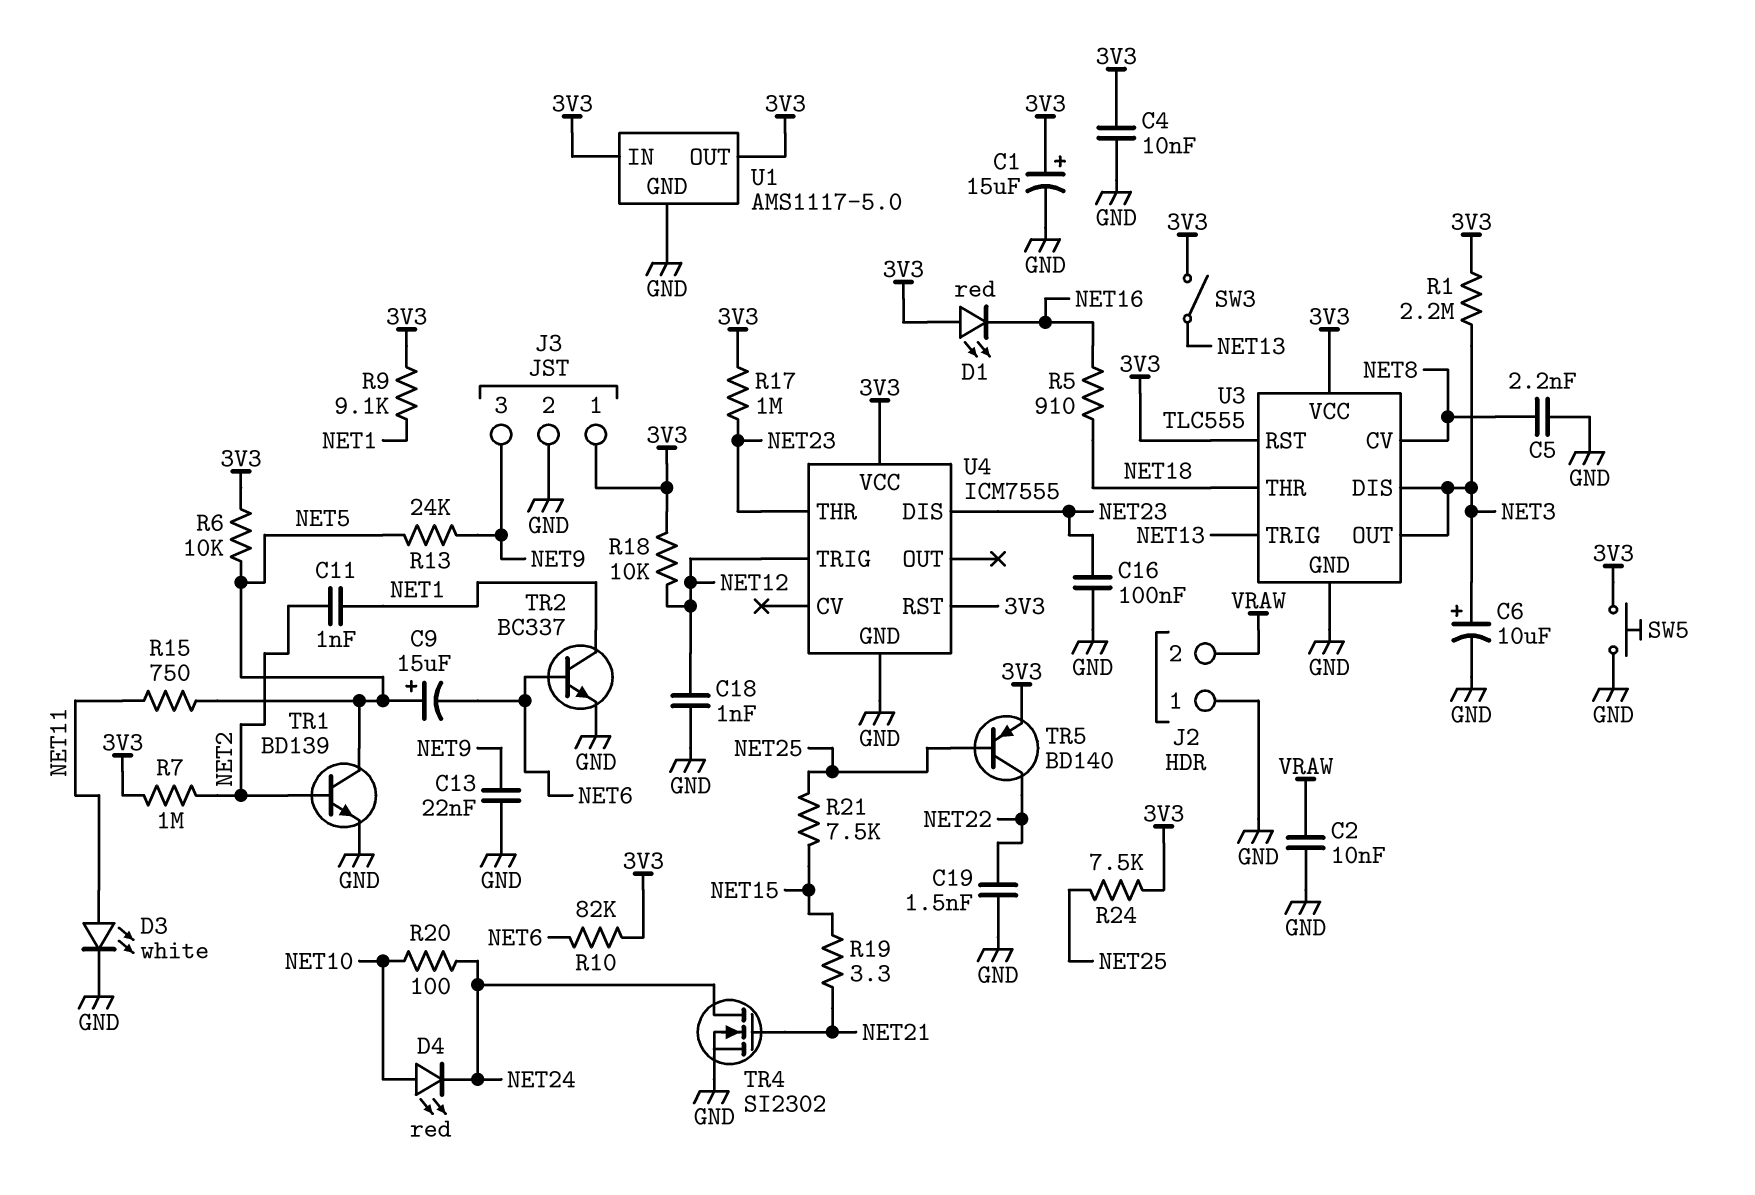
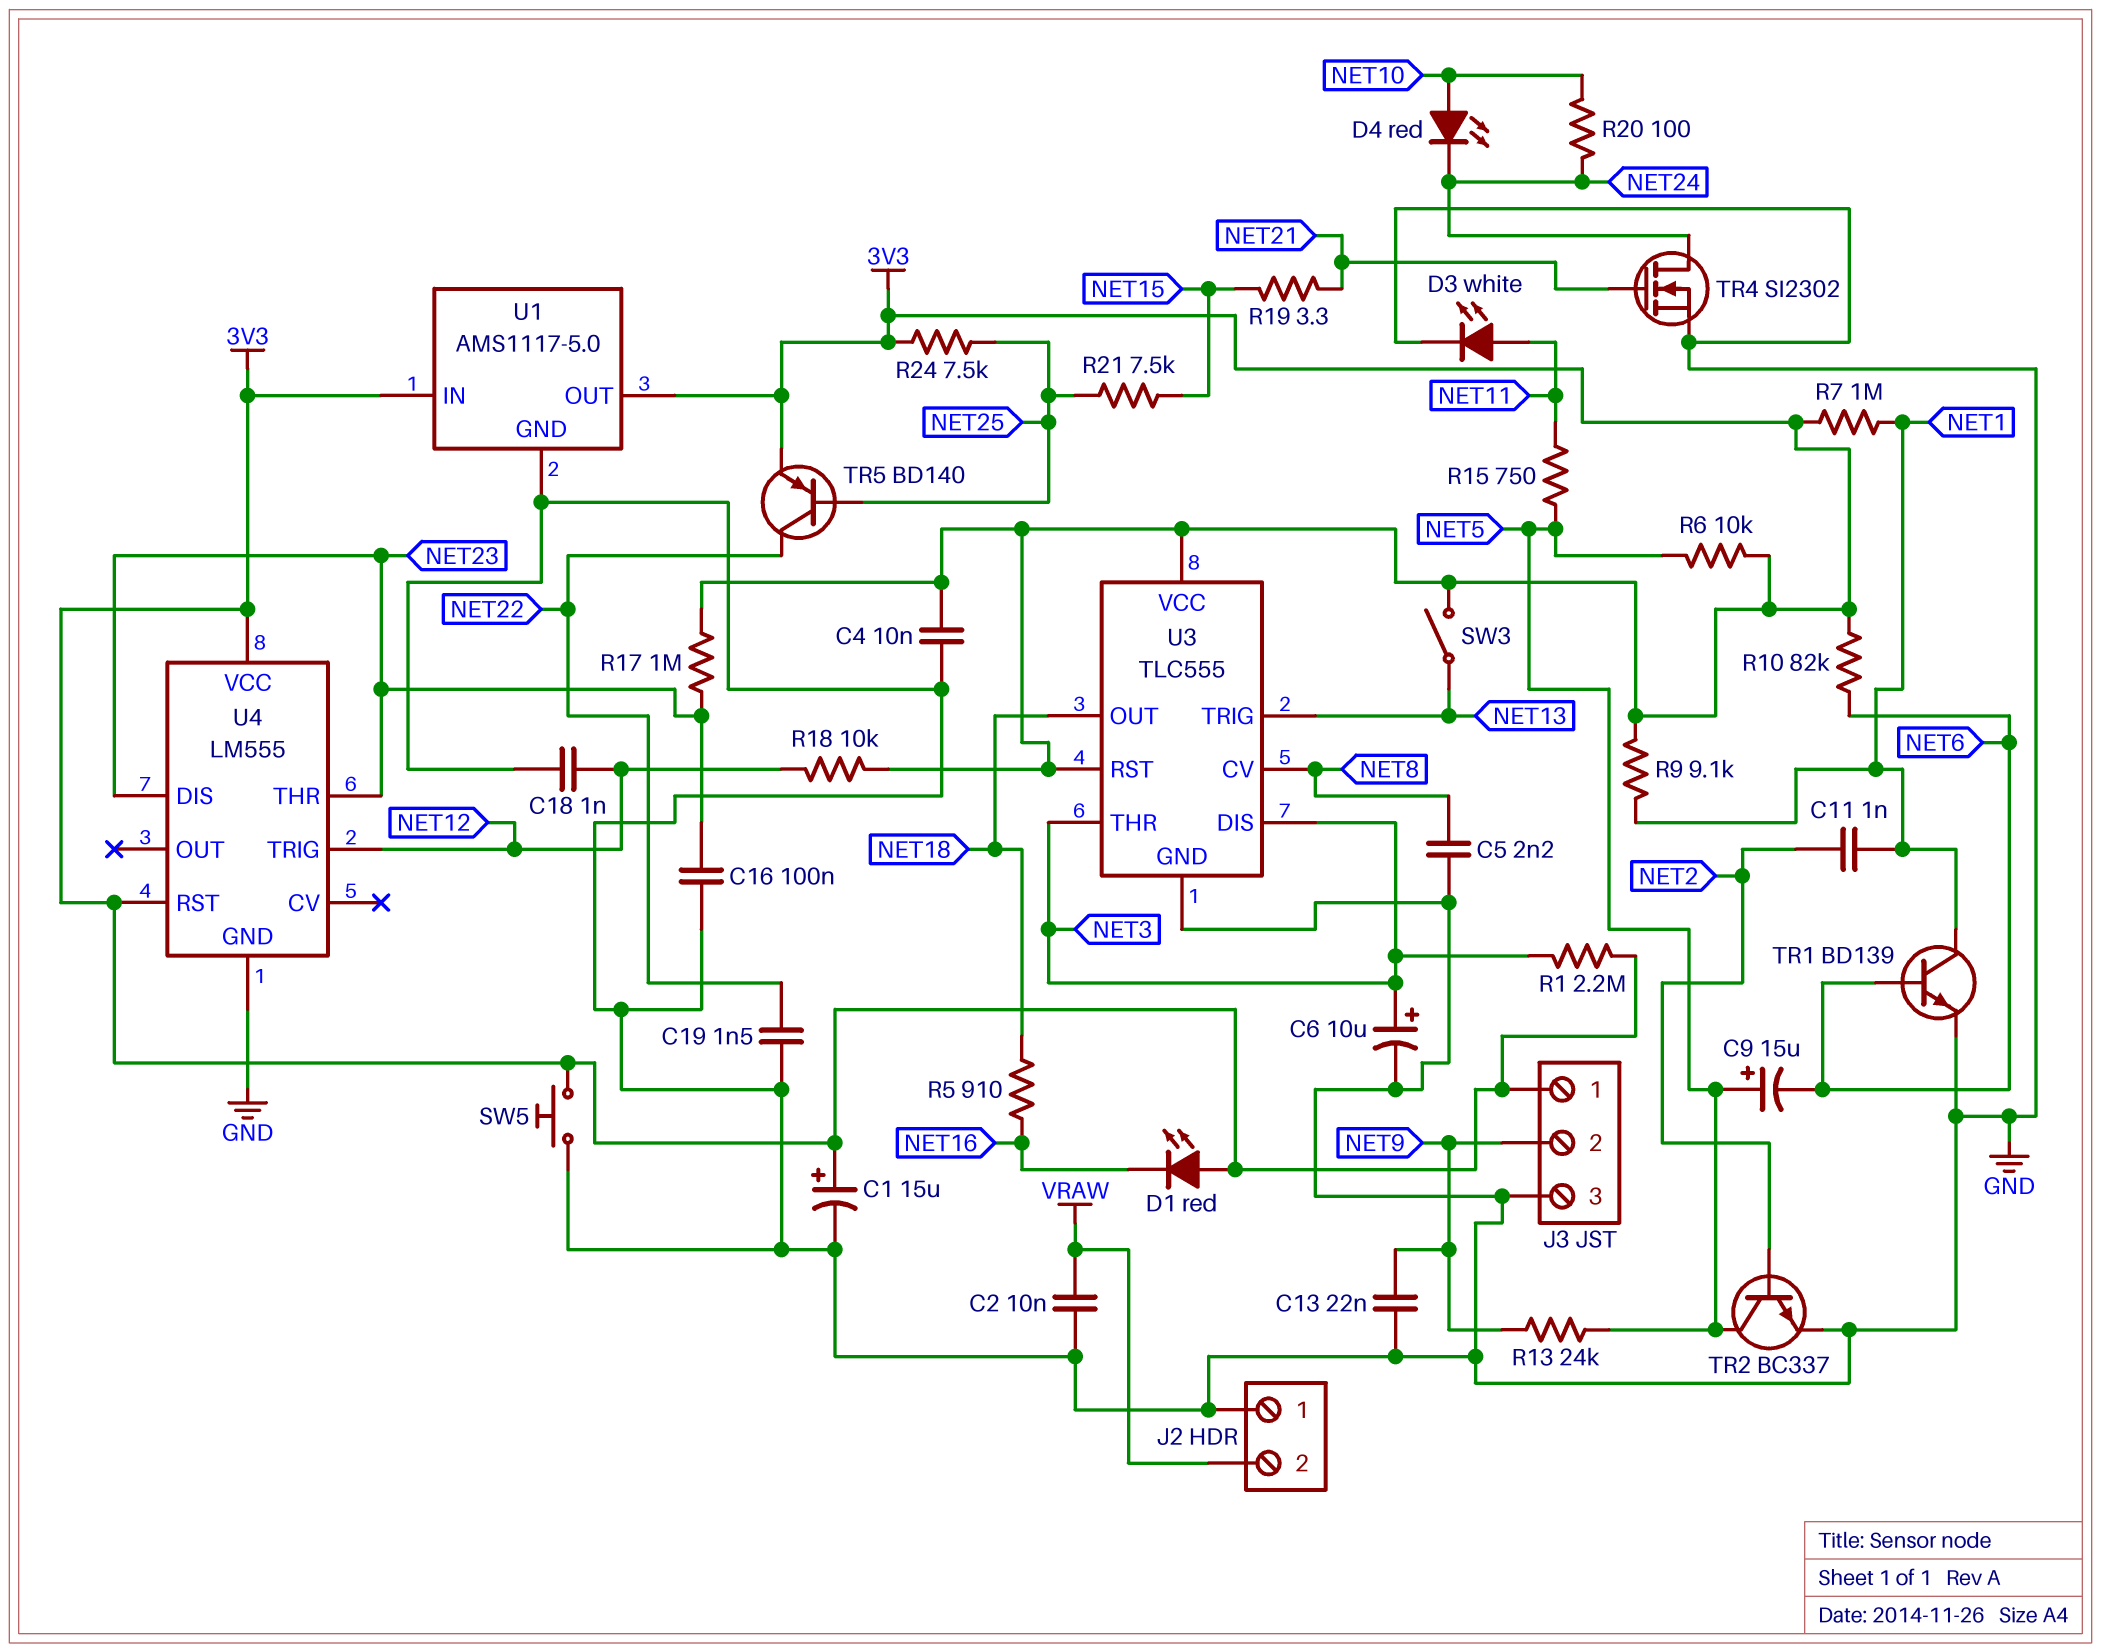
J3 pin 2: GND -> NET9
J3 pin 3: NET9 -> GND
R7: 1M (3V3, NET2) -> 1M (3V3, NET1)
TR1: NPN BD139 (B NET2, C NET5, E GND) -> NPN BD139 (B NET6, C NET1, E GND)
TR2: NPN BC337 (B NET6, C NET1, E GND) -> NPN BC337 (B NET2, C NET5, E GND)
U3 pin OUT: NET3 -> NET18
U3 pin THR: NET18 -> NET3
U4: ICM7555 -> LM555

